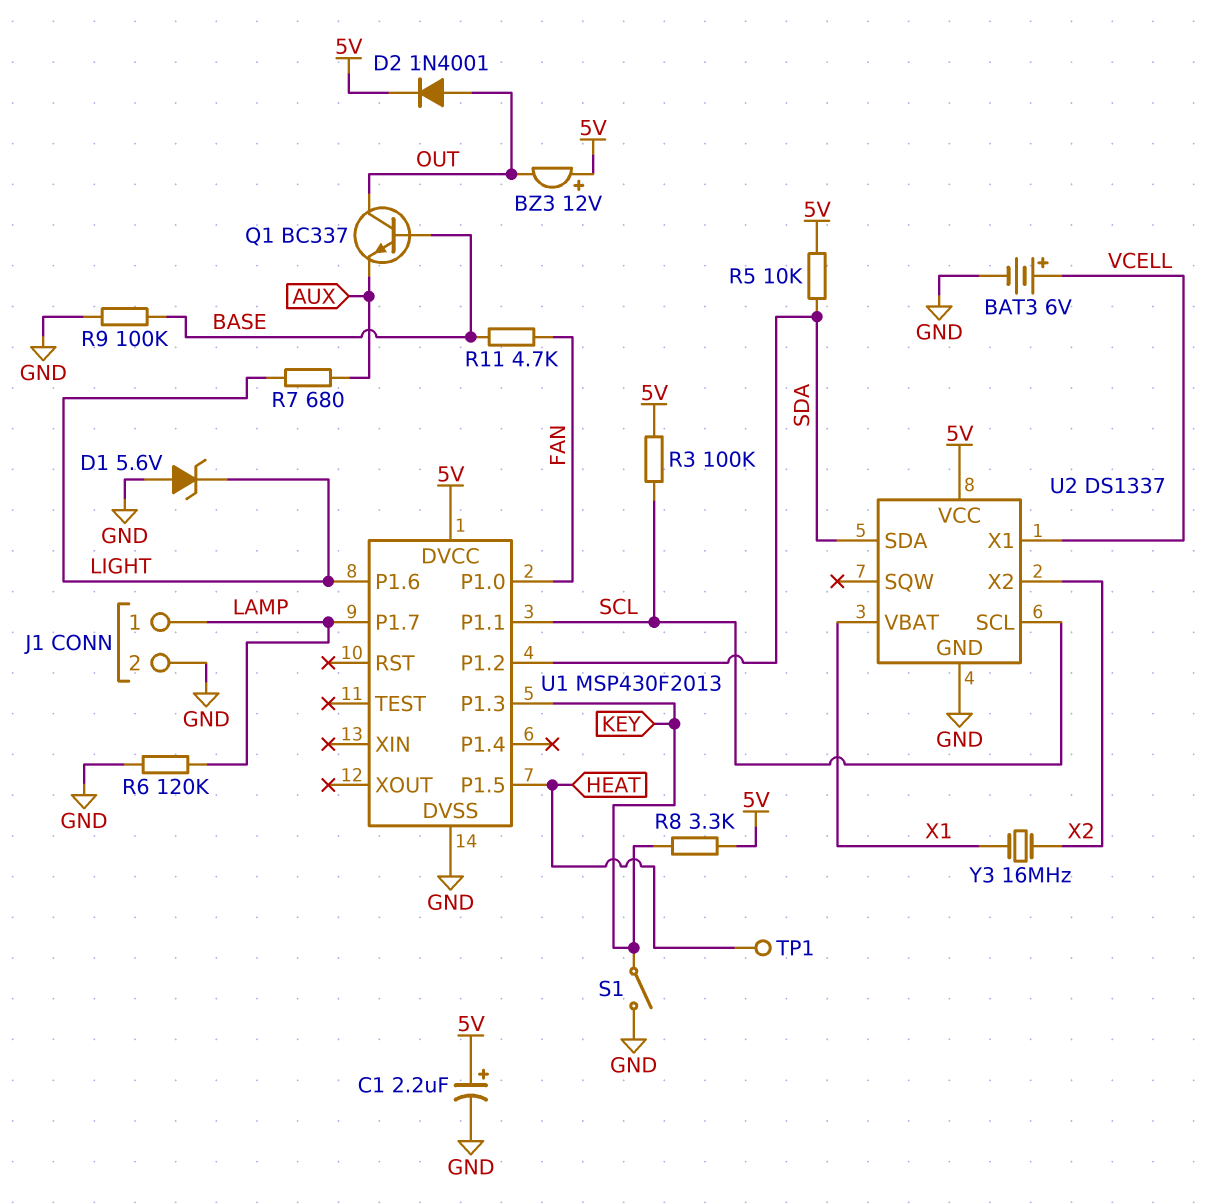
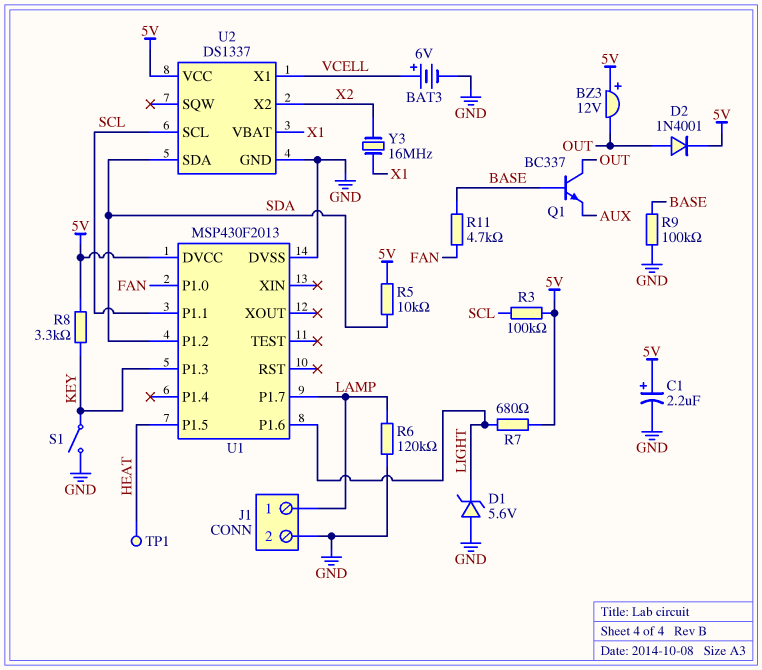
R7: 680 (AUX, LIGHT) -> 680 (5V, LIGHT)

